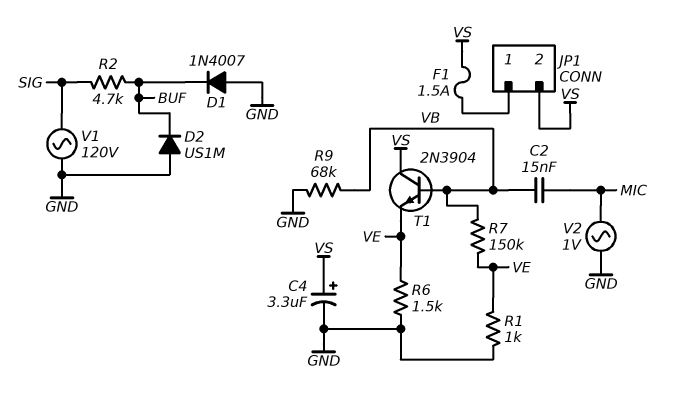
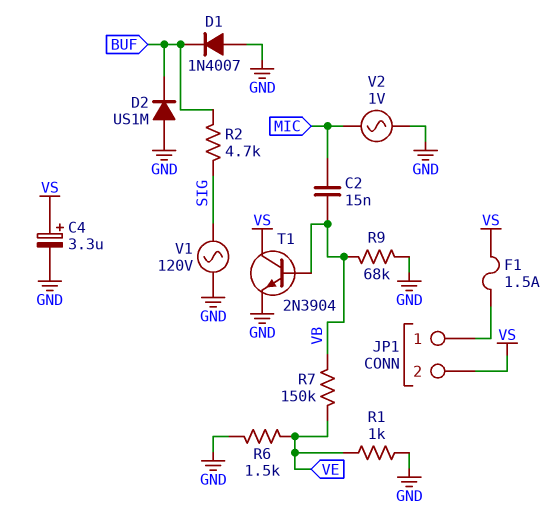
T1: NPN 2N3904 (B VB, C VS, E VE) -> NPN 2N3904 (B VB, C VS, E GND)

